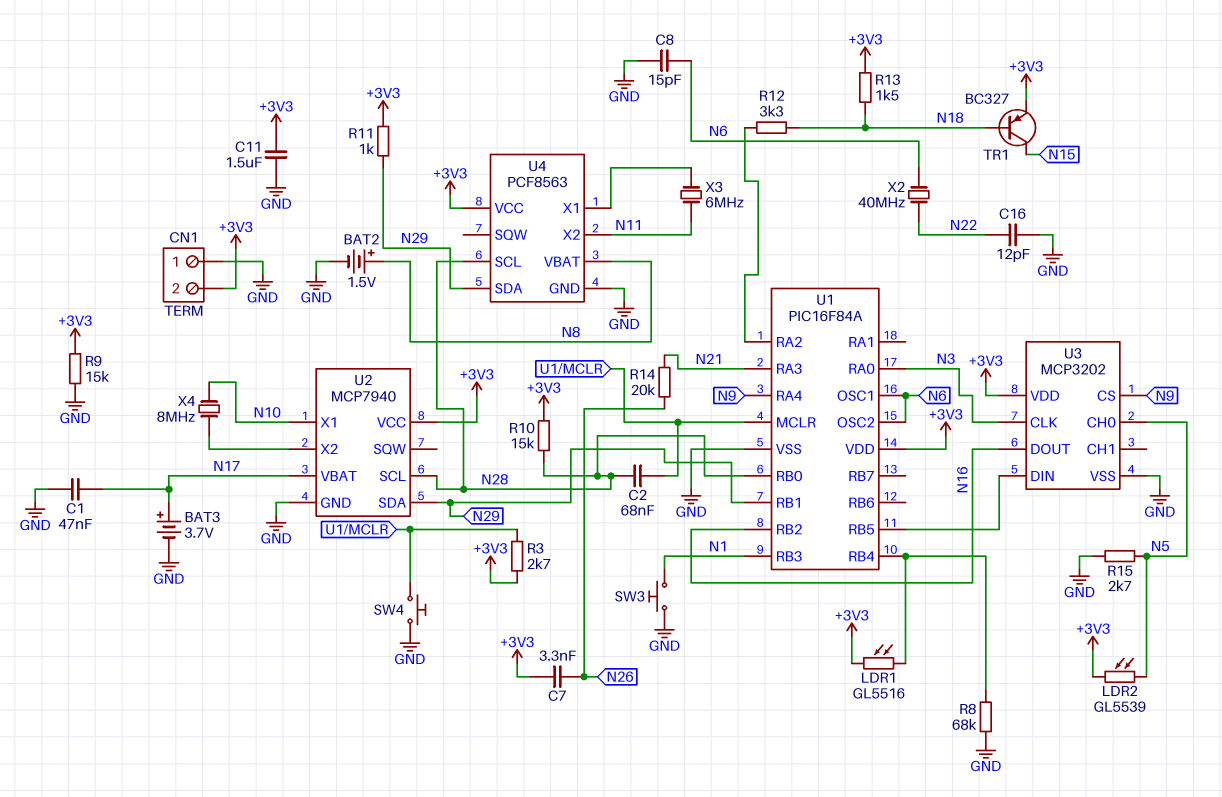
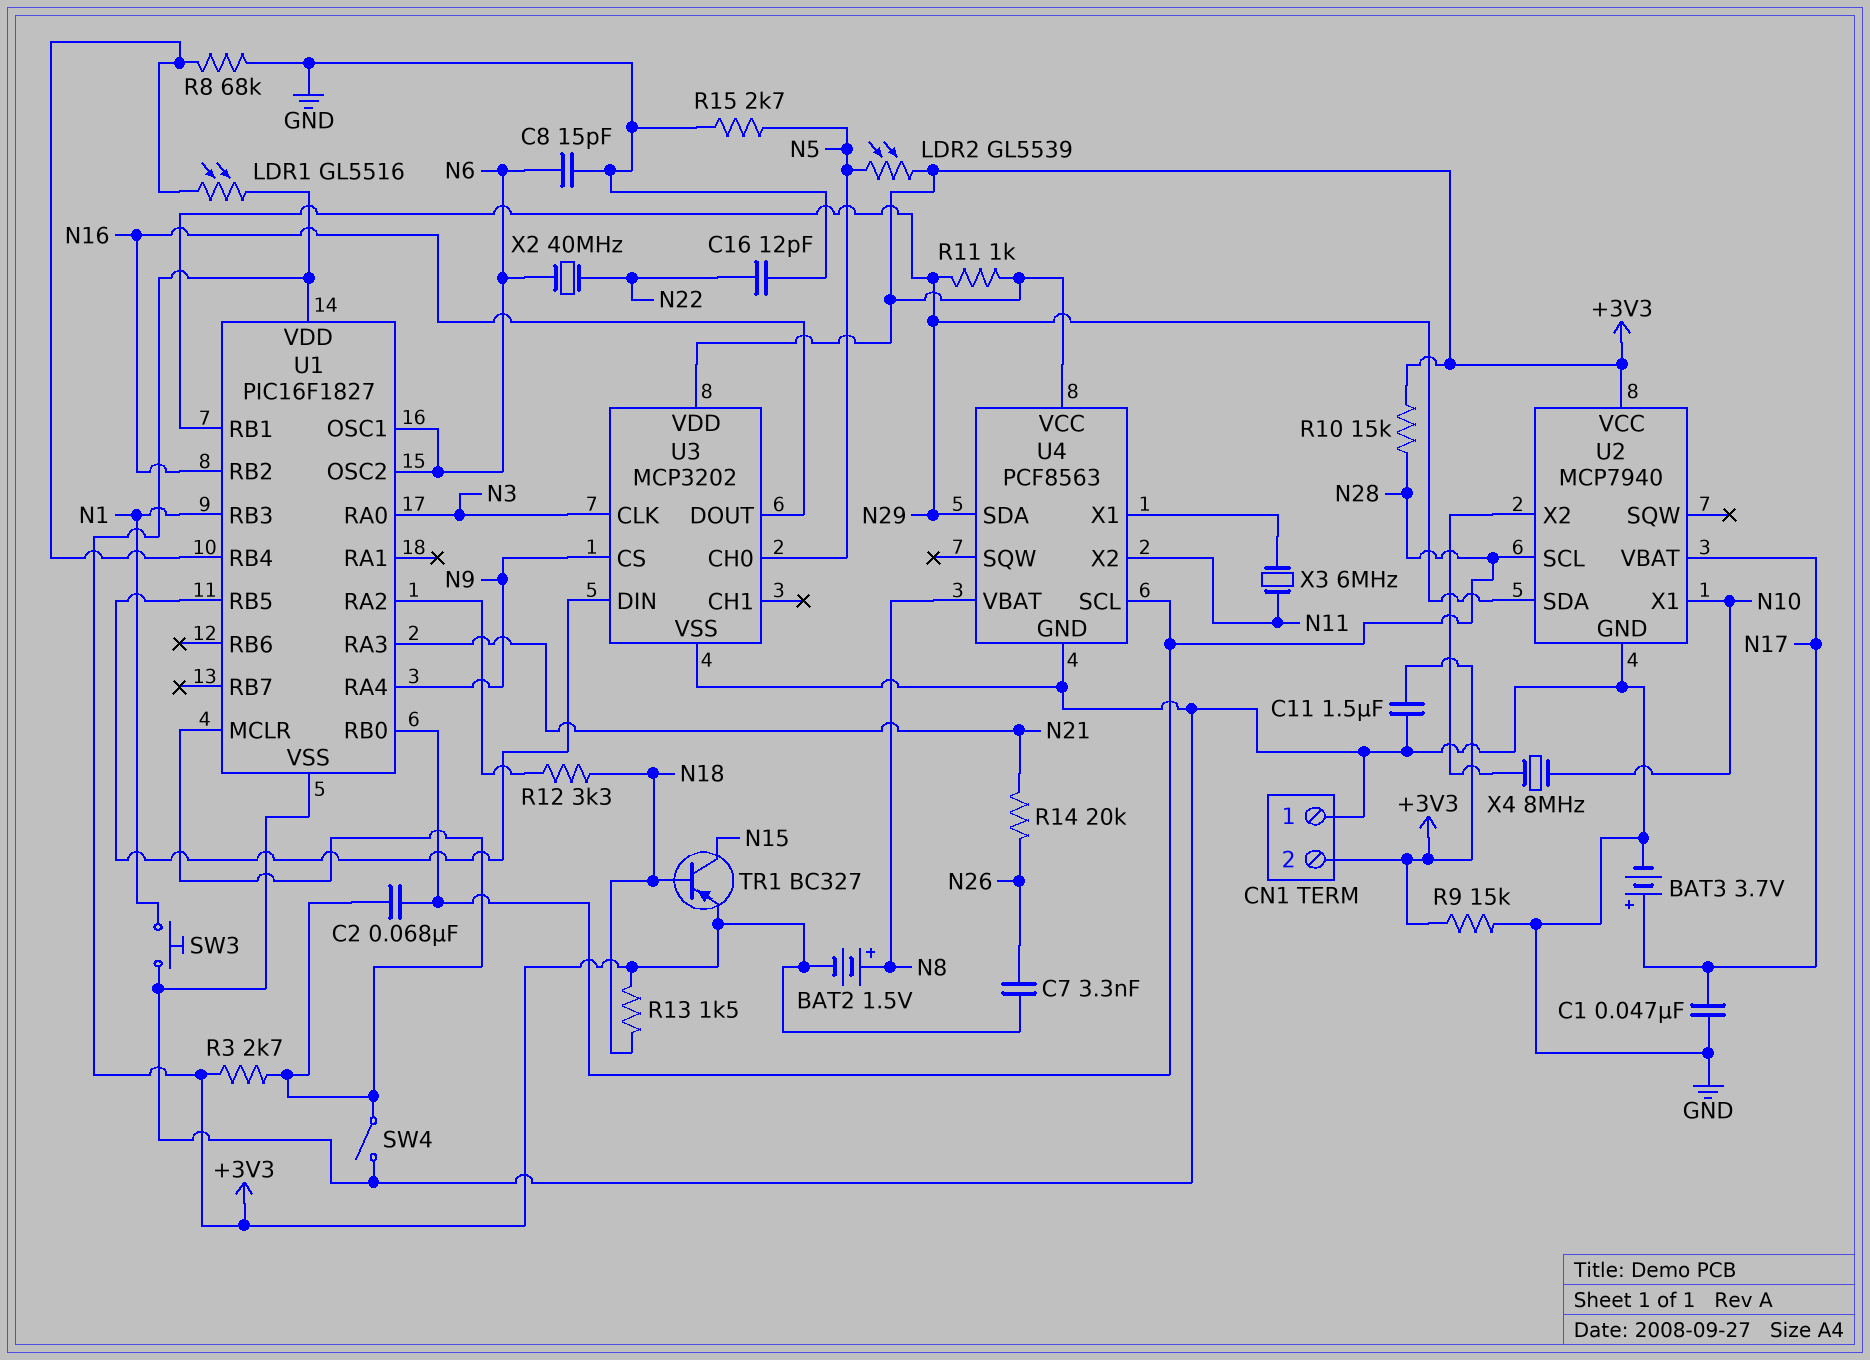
BAT2: 1.5V (plus N8, minus GND) -> 1.5V (plus N8, minus +3V3)
SW4: button (GND, U1/MCLR) -> switch (GND, U1/MCLR)
U1: PIC16F84A -> PIC16F1827

